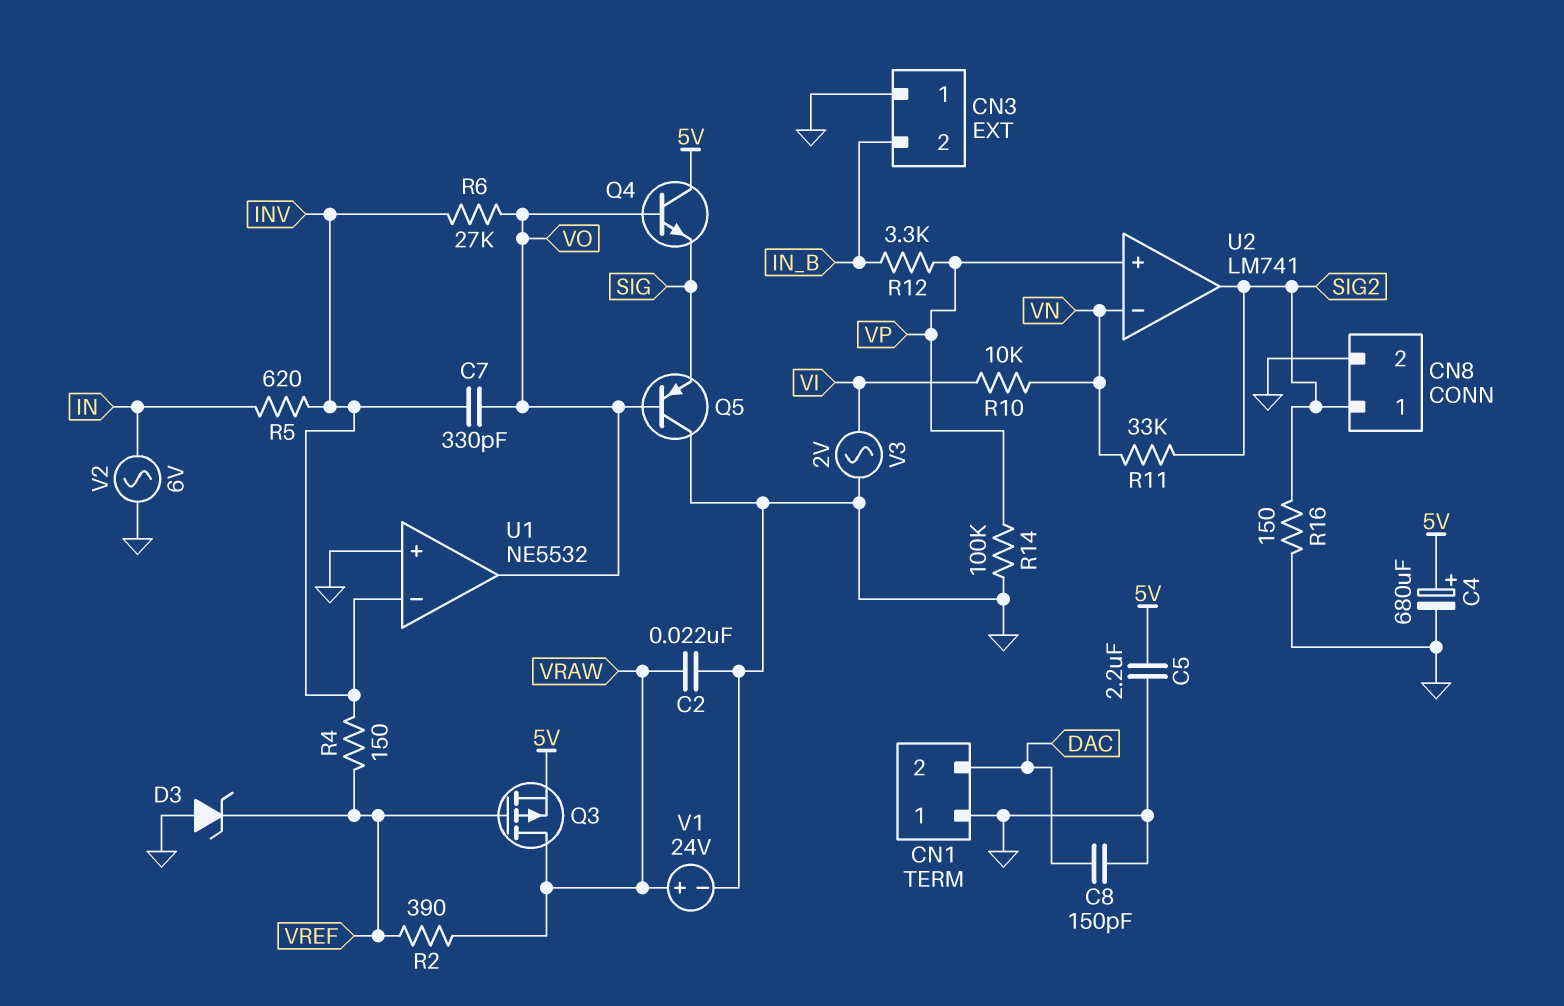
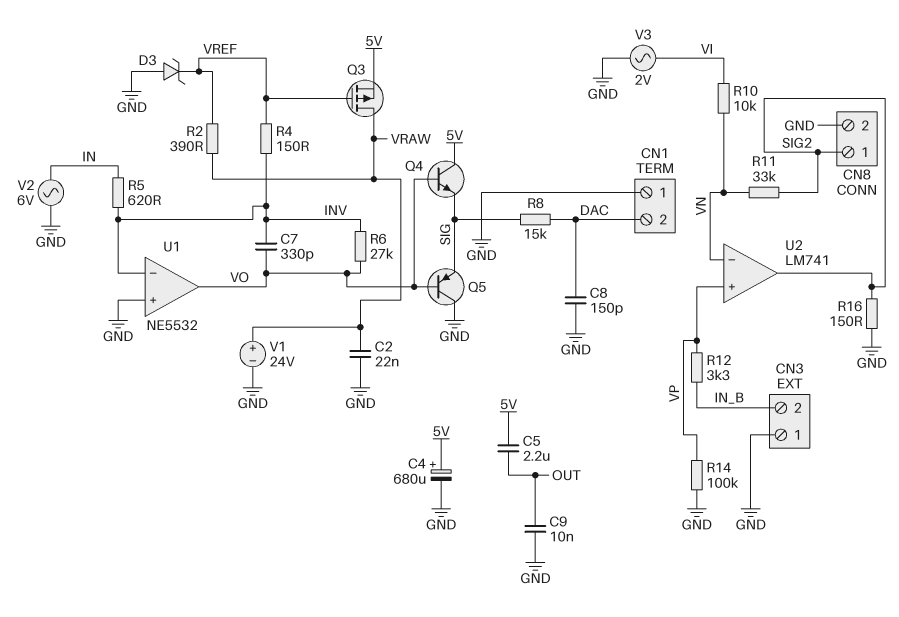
C5: 2.2uF (5V, GND) -> 2.2uF (5V, OUT)
C9: none -> 10nF (GND, OUT)
R8: none -> 15k (DAC, SIG)

